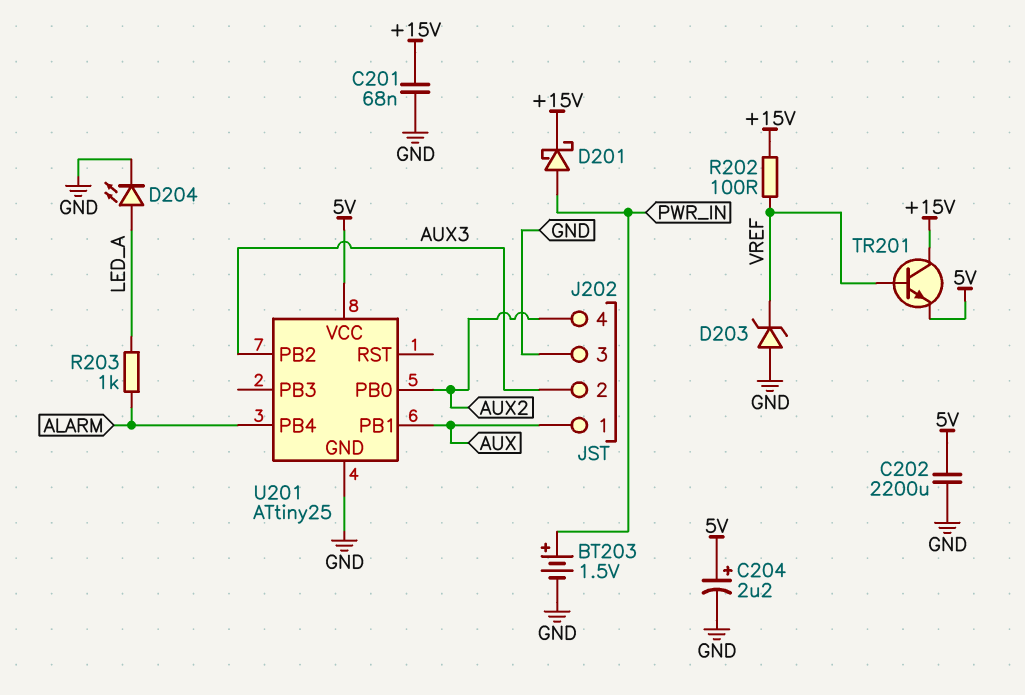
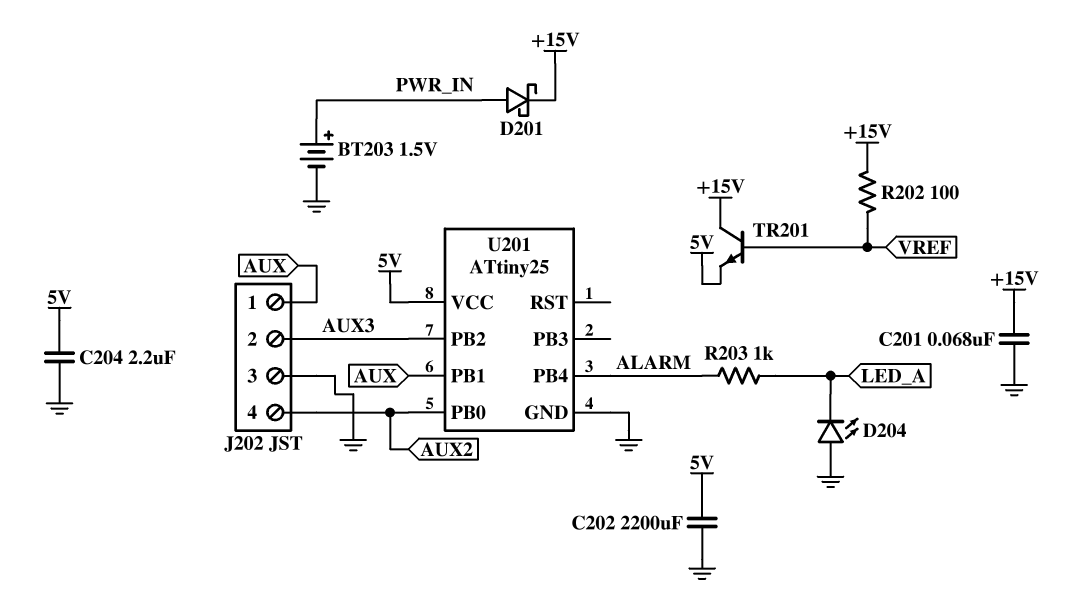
C204: 2.2uF (plus 5V, minus GND) -> 2.2uF (5V, GND)
D203: zener (A GND, K VREF) -> none
D204: LED (A LED_A, K GND) -> LED (A GND, K LED_A)

